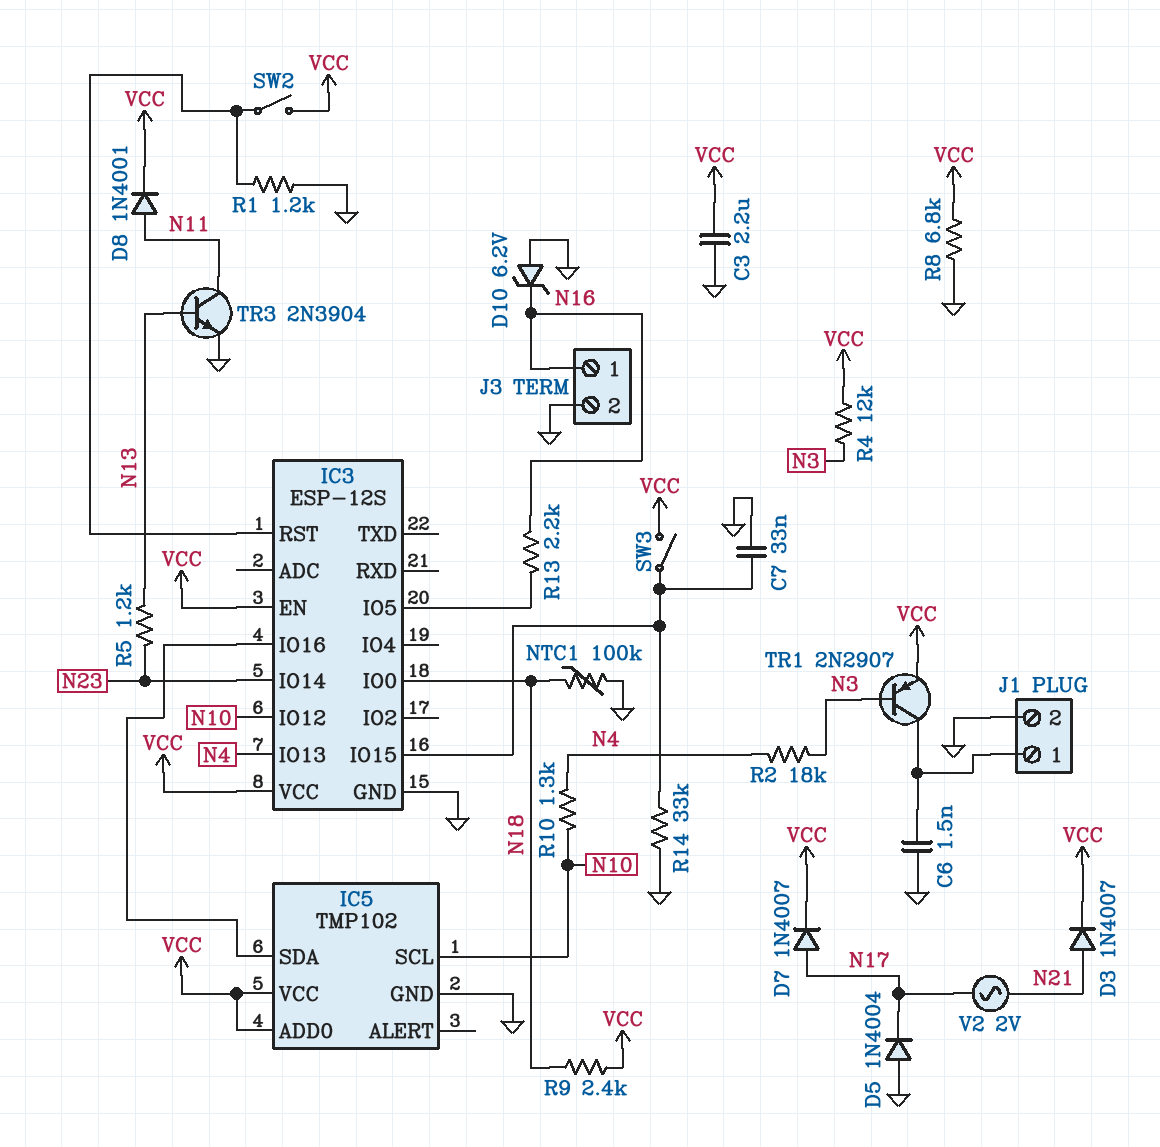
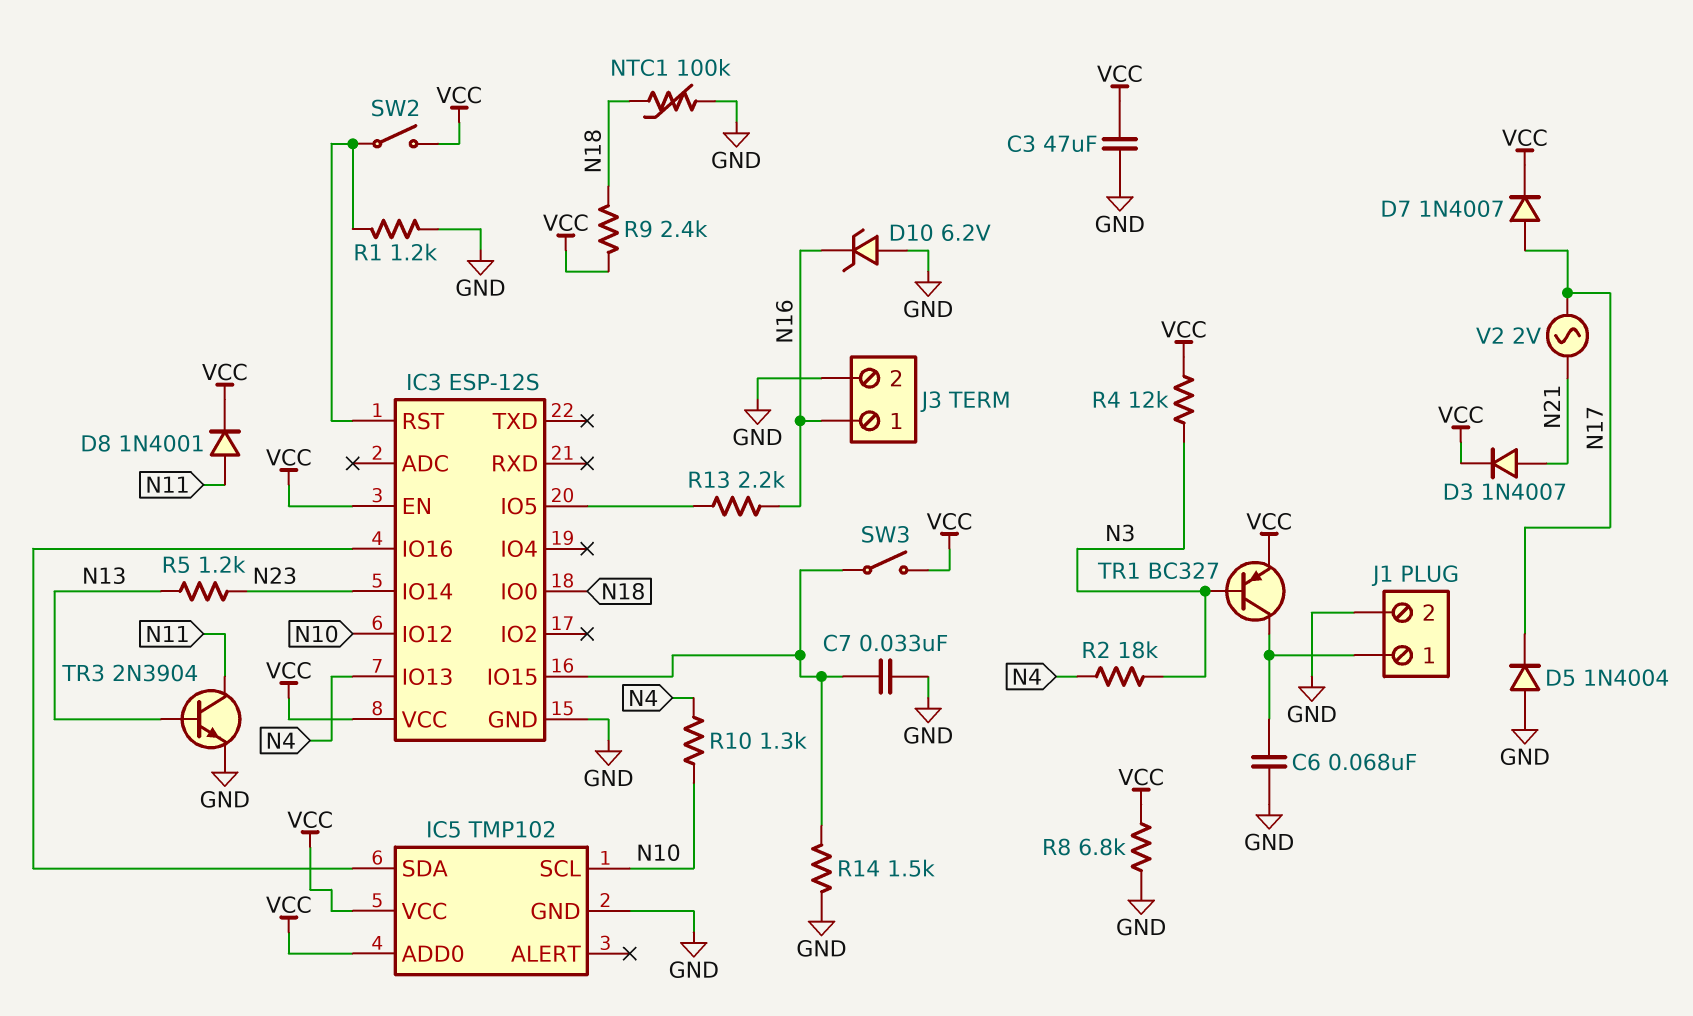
C3: 2.2uF (GND, VCC) -> 47uF (GND, VCC)
C6: 1.5nF (GND, J1/1) -> 68nF (GND, J1/1)
R14: 33k (GND, IC3/IO15) -> 1.5k (GND, IC3/IO15)
TR1: PNP 2N2907 (B N3, C J1/1, E VCC) -> PNP BC327 (B N3, C J1/1, E VCC)

